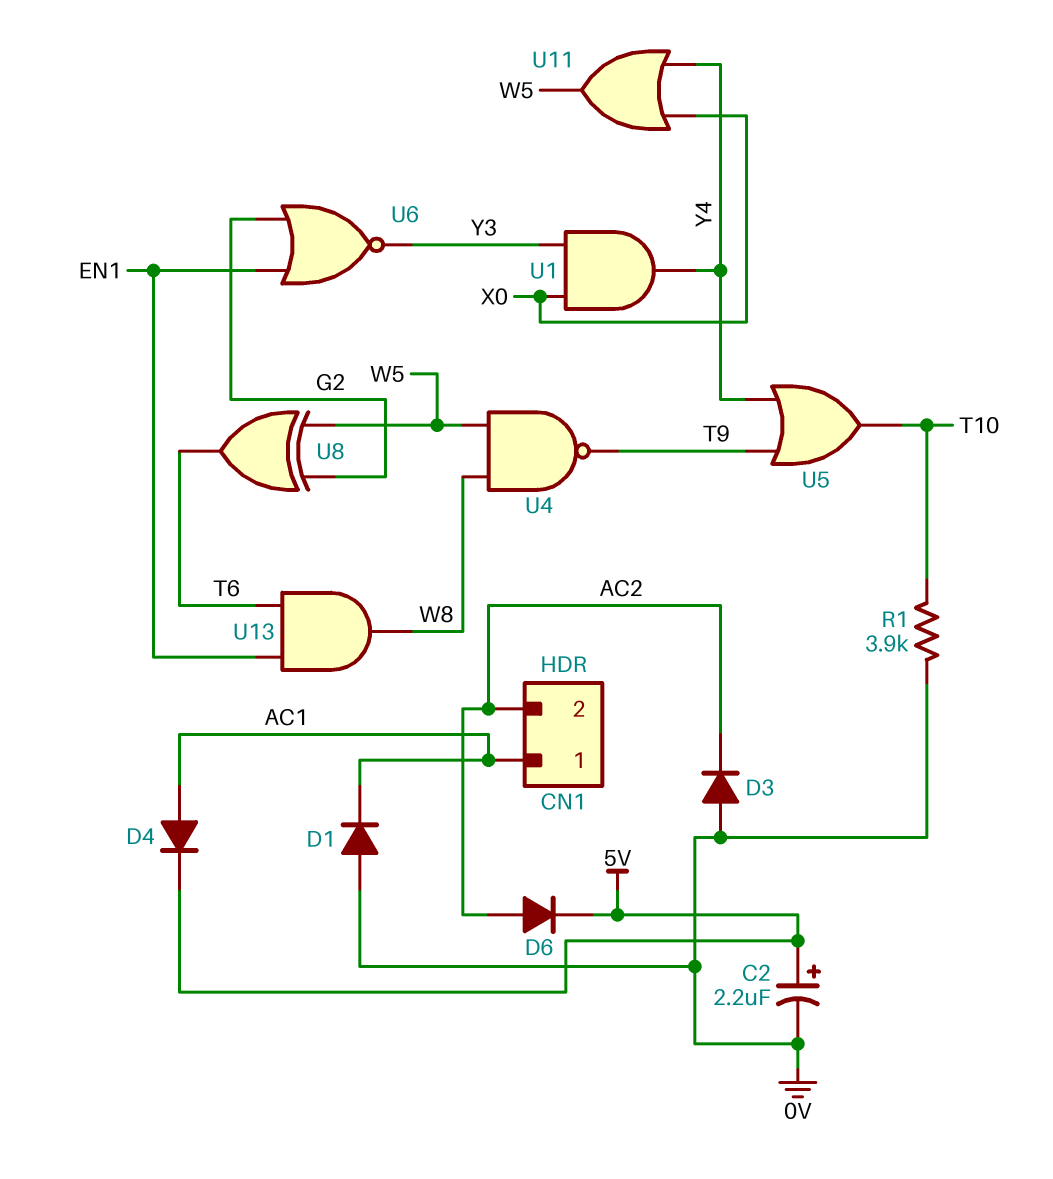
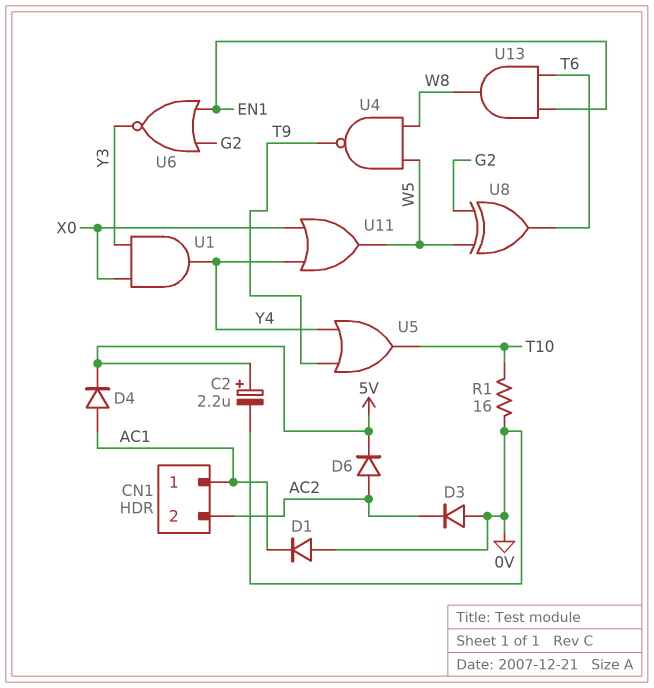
R1: 3.9k (0V, T10) -> 16 (0V, T10)

